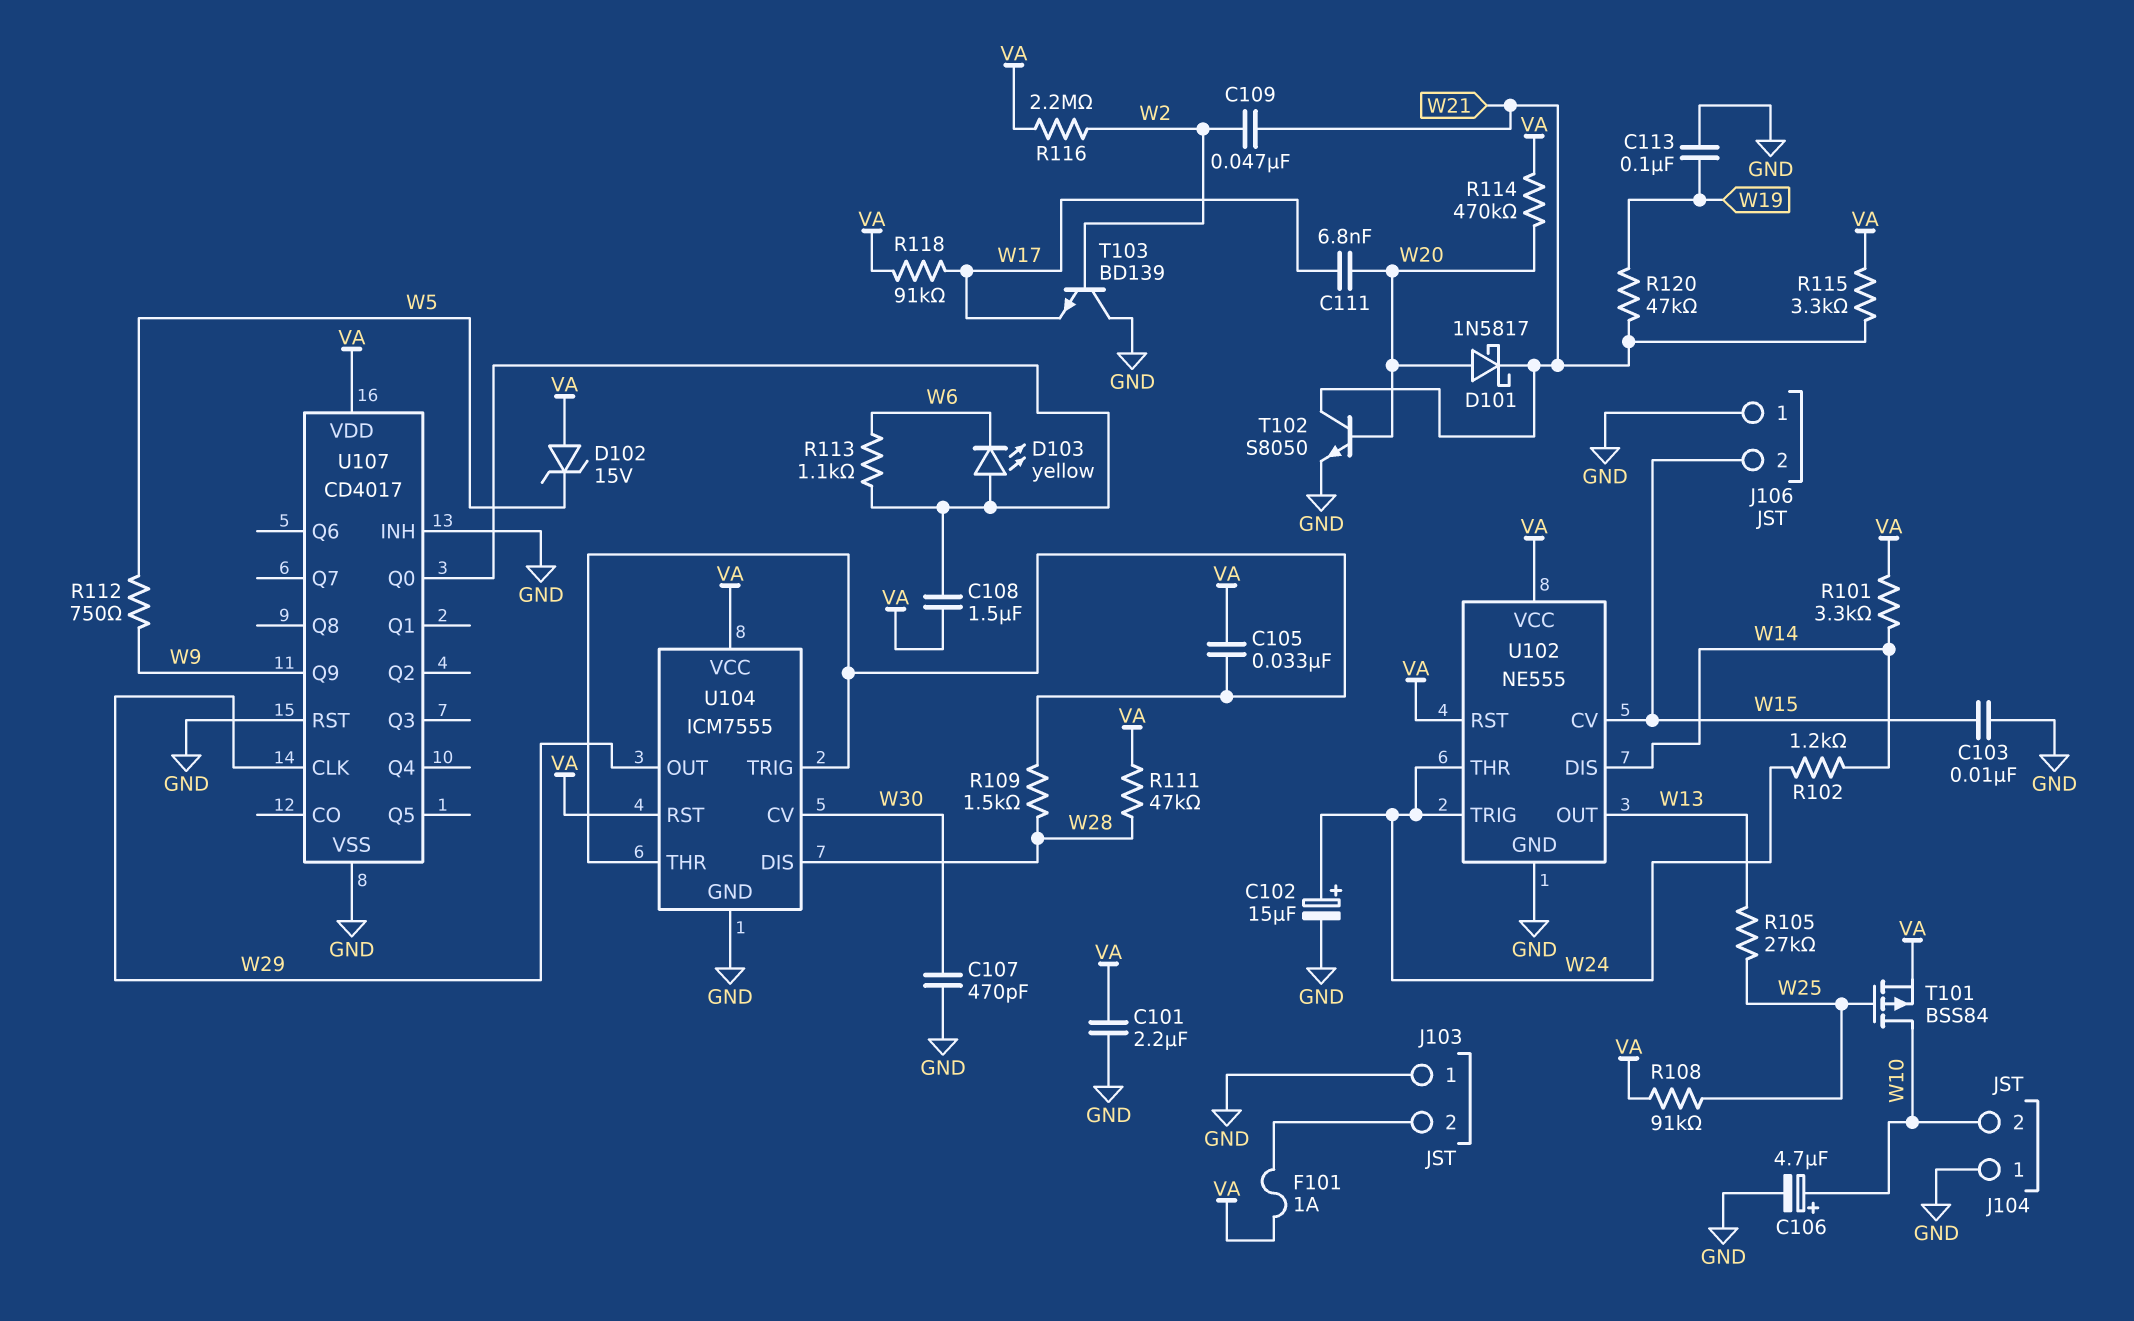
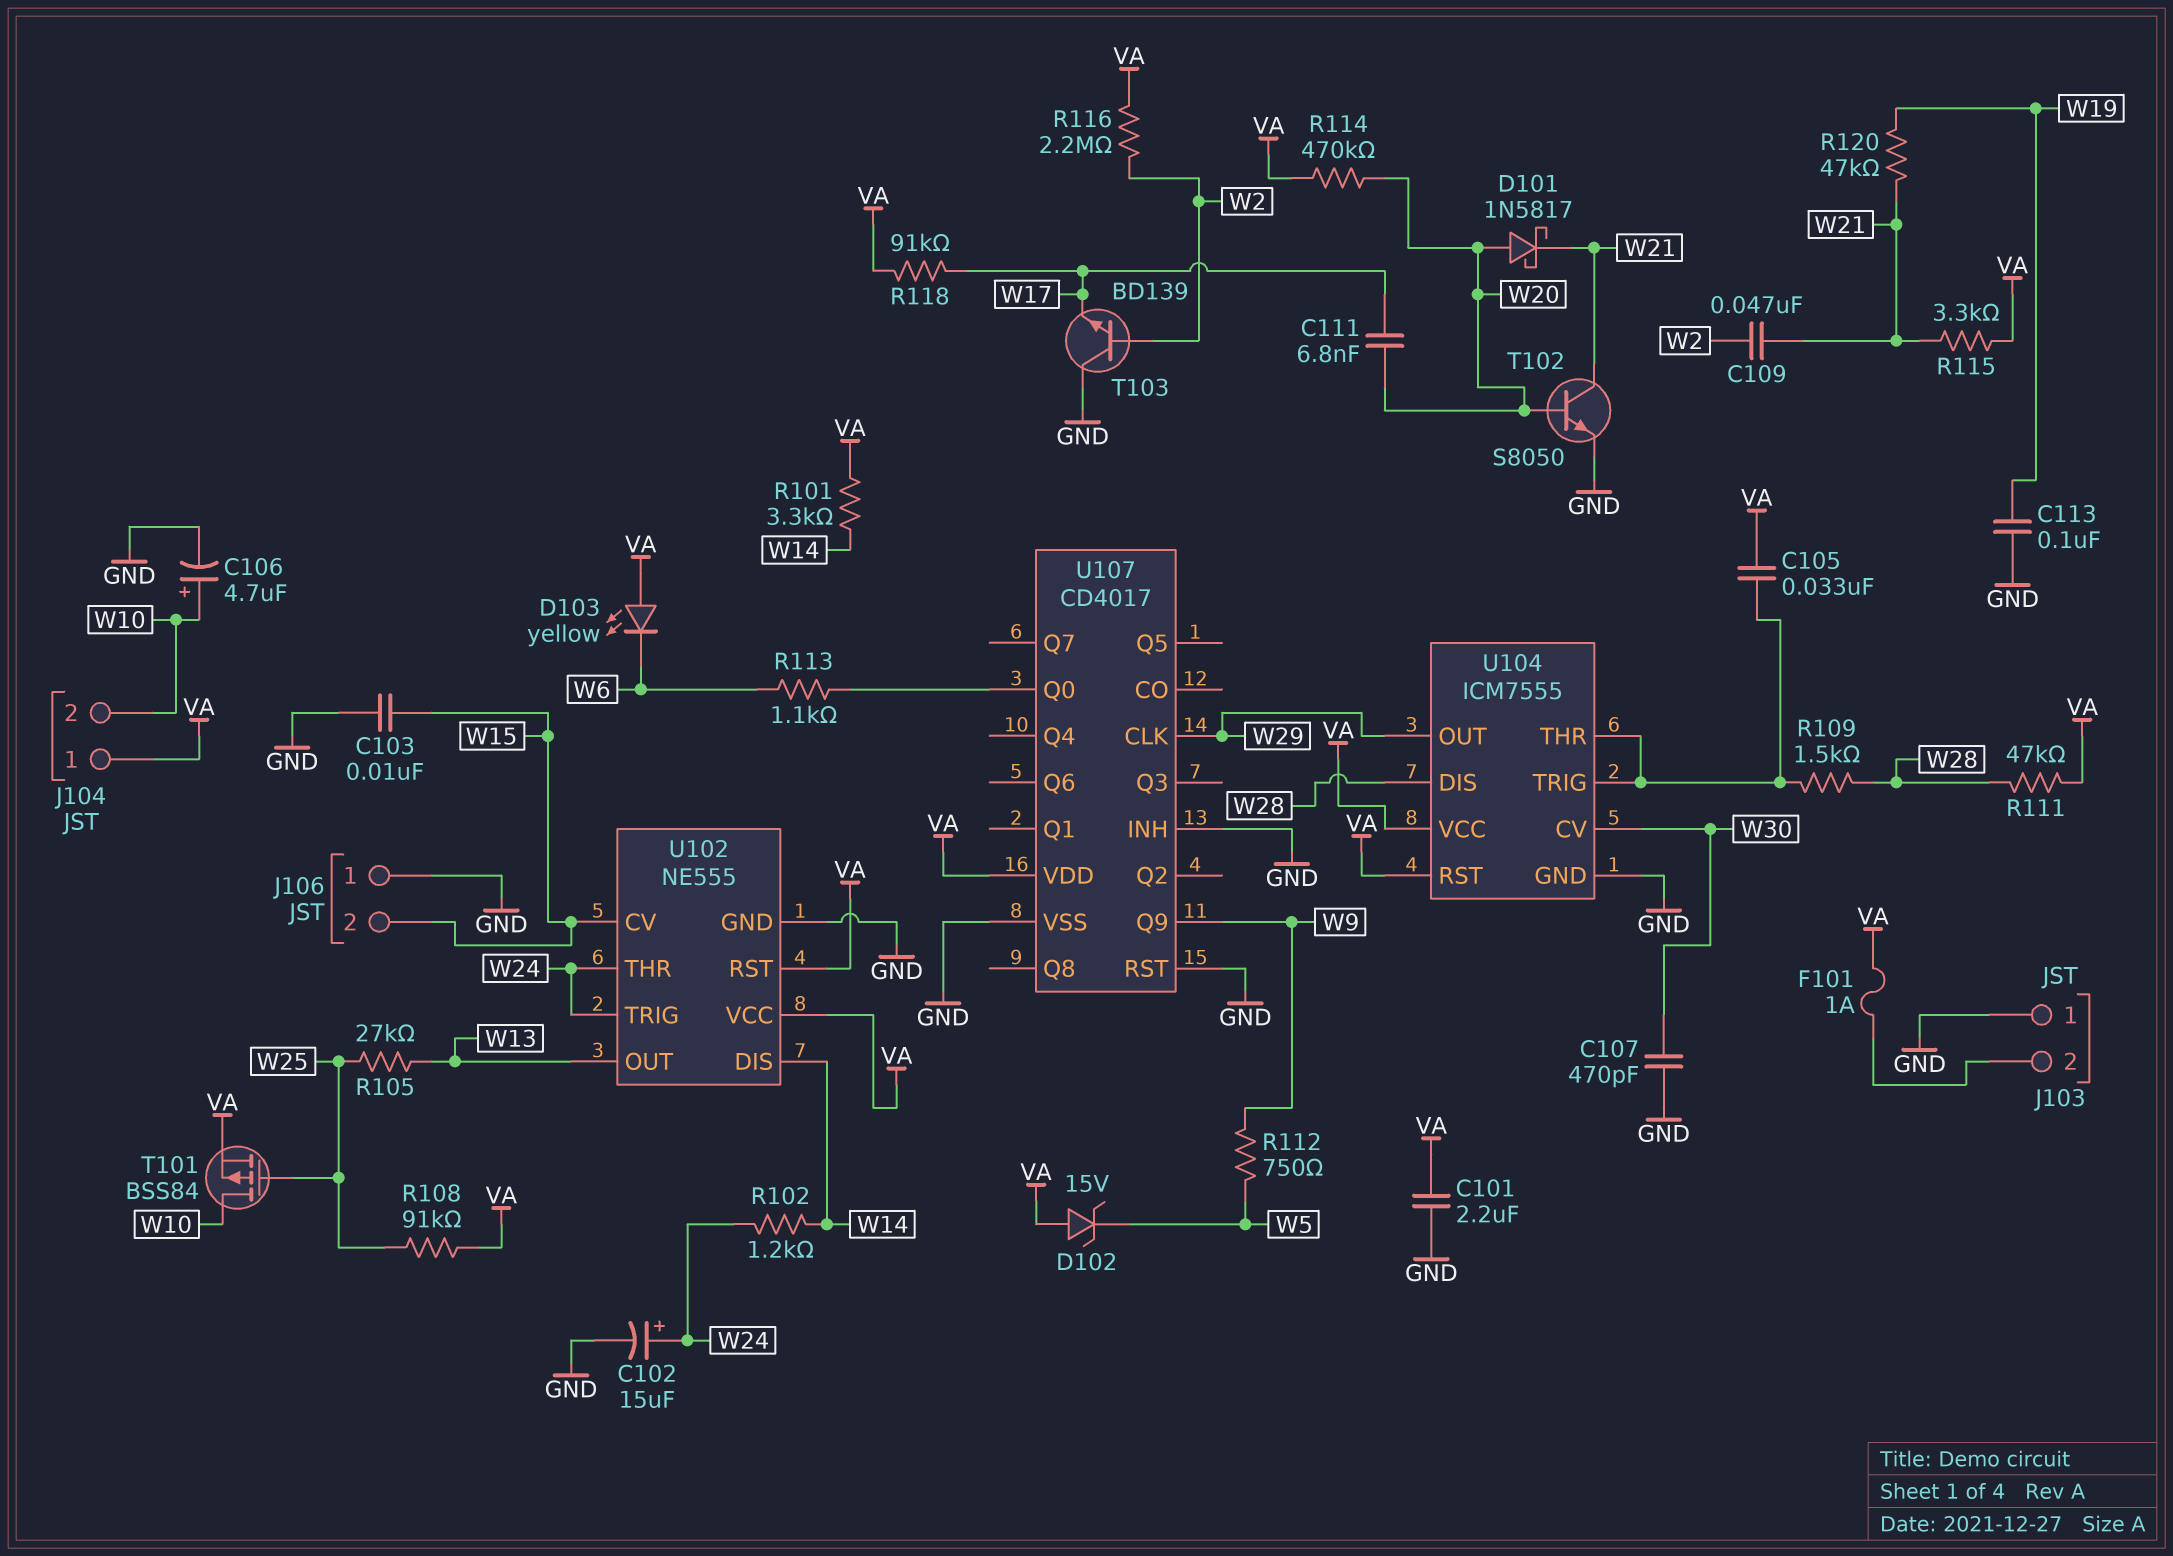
C108: 1.5uF (U107/Q0, VA) -> none
D103: LED yellow (A U107/Q0, K W6) -> LED yellow (A VA, K W6)
J104 pin 1: GND -> VA

